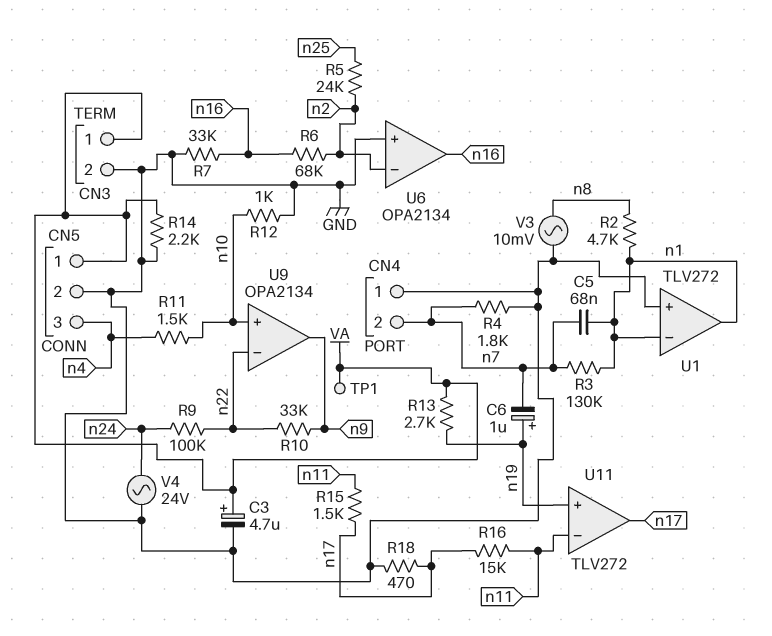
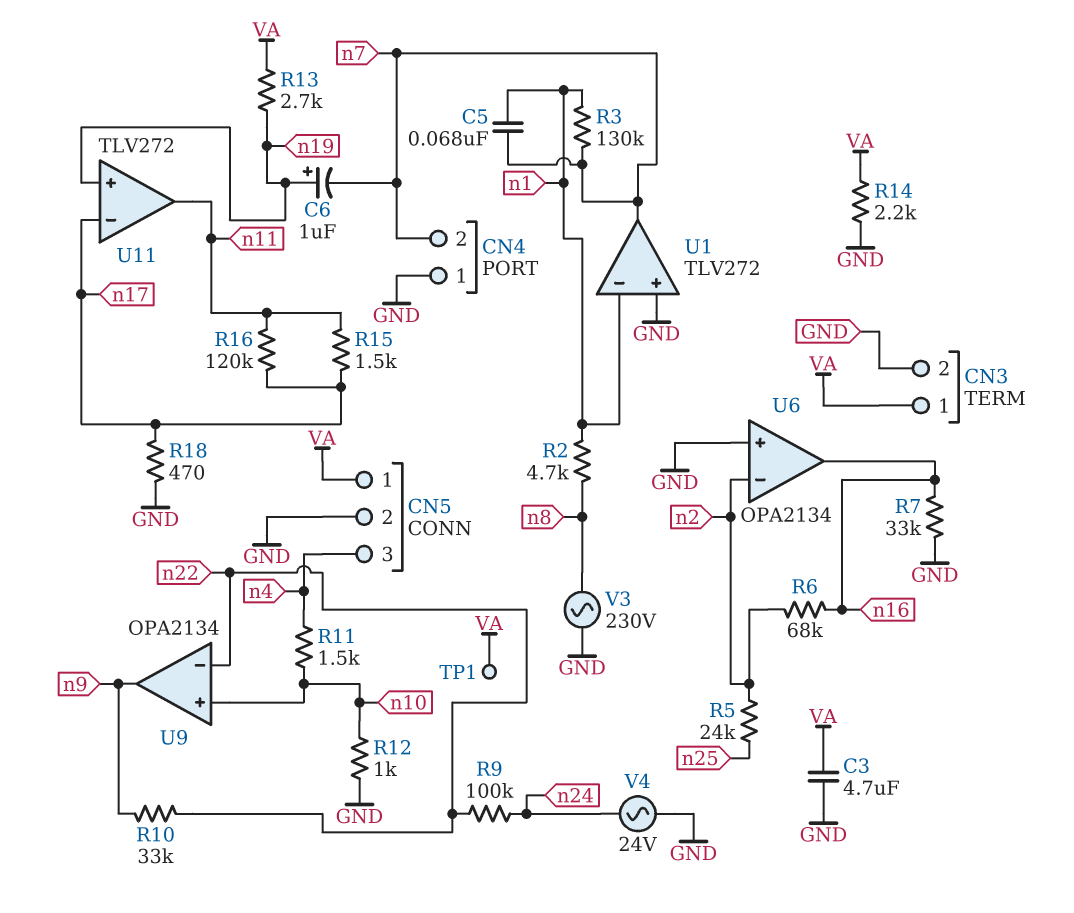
C3: 4.7uF (plus VA, minus GND) -> 4.7uF (GND, VA)
R4: 1.8k (GND, n7) -> none
R16: 15k (n11, n17) -> 120k (n11, n17)
U1 pin out: n1 -> n7
U11 pin in-: n11 -> n17
U11 pin out: n17 -> n11
V3: AC 10mV (GND, n8) -> AC 230V (GND, n8)

